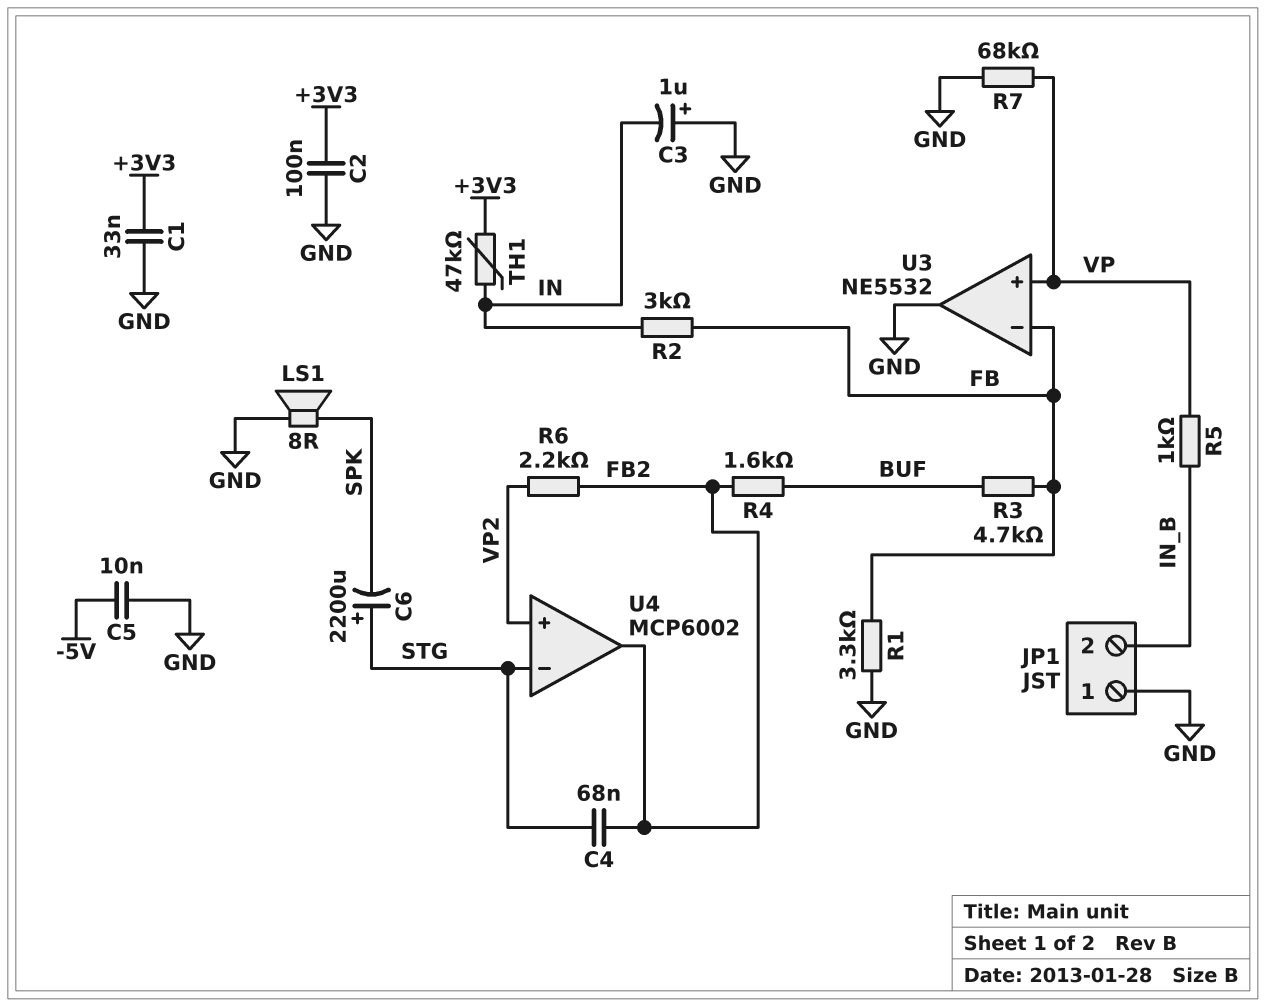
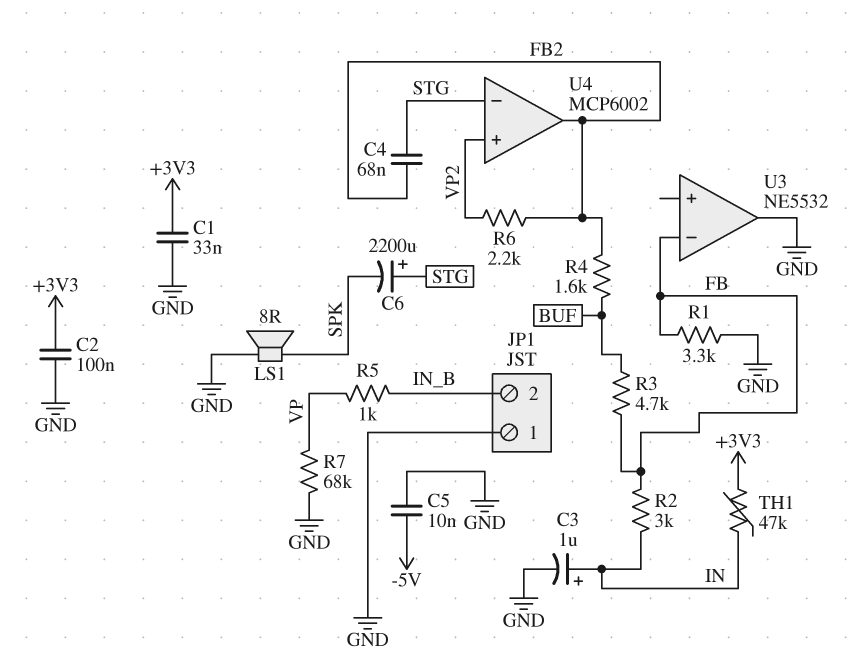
C3: 1uF (plus GND, minus IN) -> 1uF (plus IN, minus GND)
U3 pin in+: VP -> none

